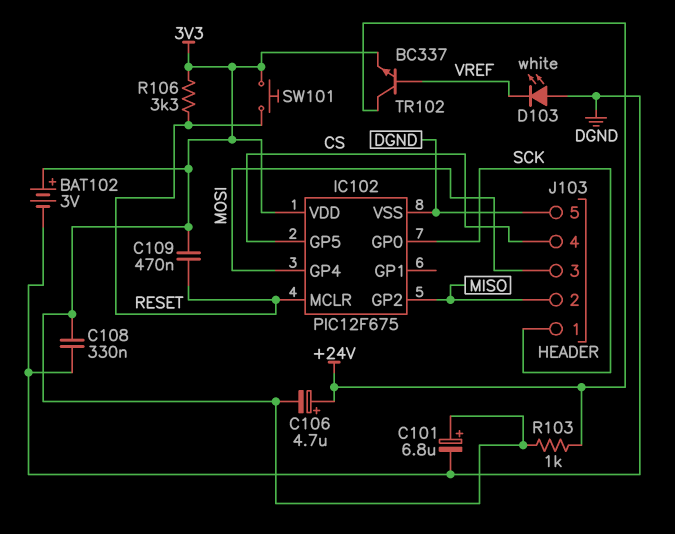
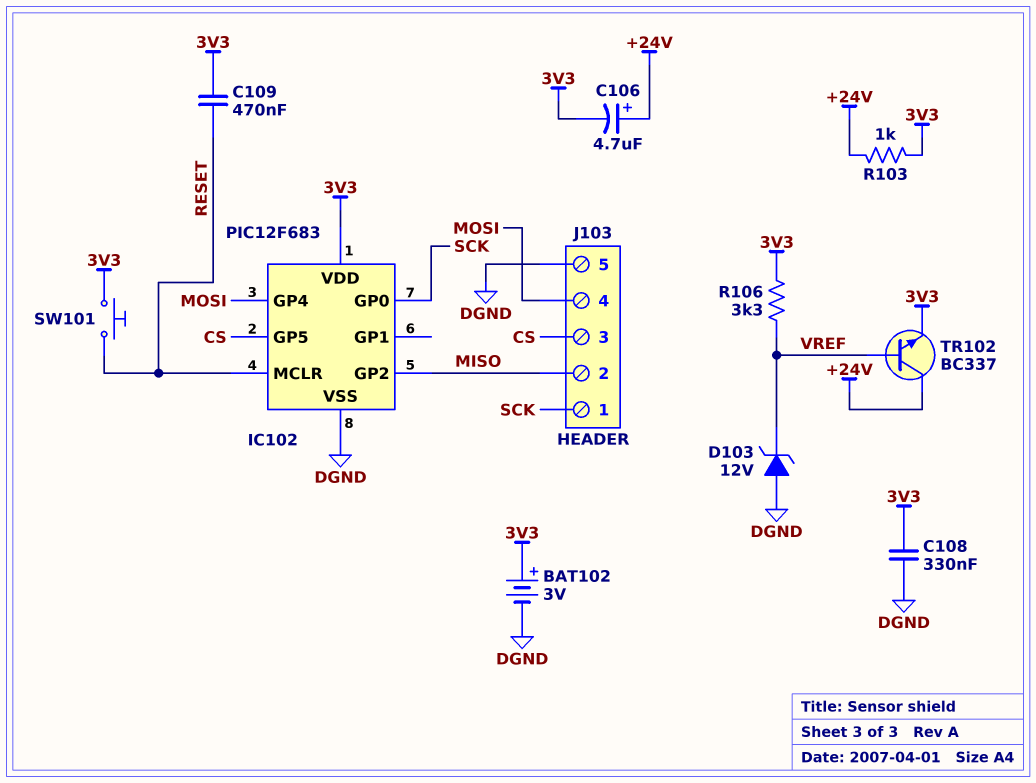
C101: 6.8uF (plus 3V3, minus DGND) -> none
D103: LED white (A DGND, K VREF) -> zener 12V (A DGND, K VREF)
IC102: PIC12F675 -> PIC12F683
J103 pin 3: MOSI -> CS
J103 pin 4: CS -> MOSI
R106: 3.3k (3V3, RESET) -> 3.3k (3V3, VREF)

